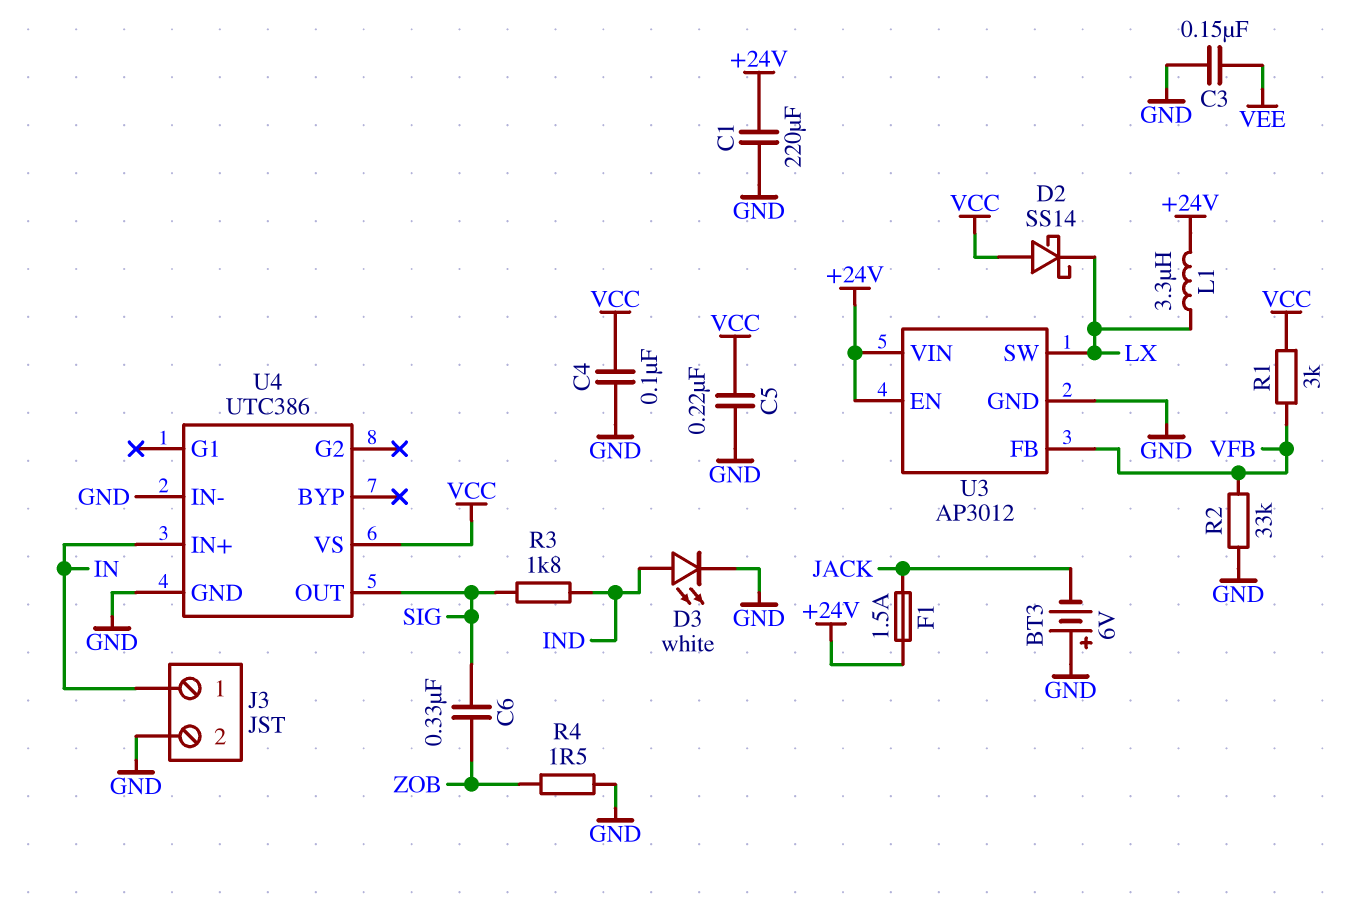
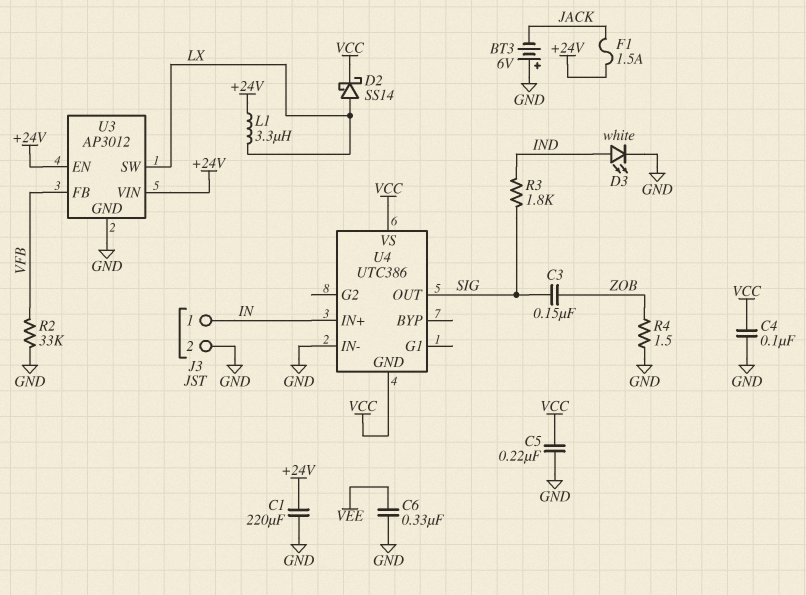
C3: 150nF (GND, VEE) -> 150nF (SIG, ZOB)
C6: 330nF (SIG, ZOB) -> 330nF (GND, VEE)
D2: schottky SS14 (A VCC, K LX) -> schottky SS14 (A LX, K VCC)
R1: 3k (VCC, VFB) -> none
U4 pin GND: GND -> VCC

